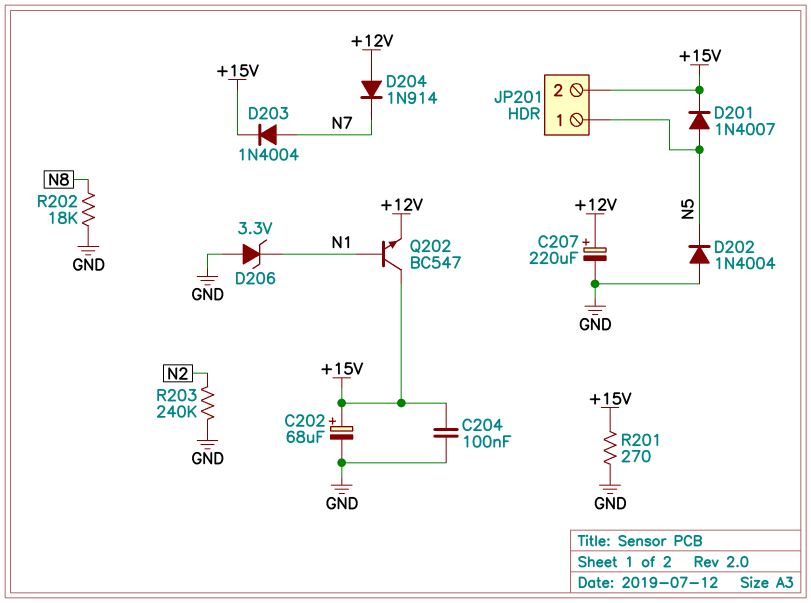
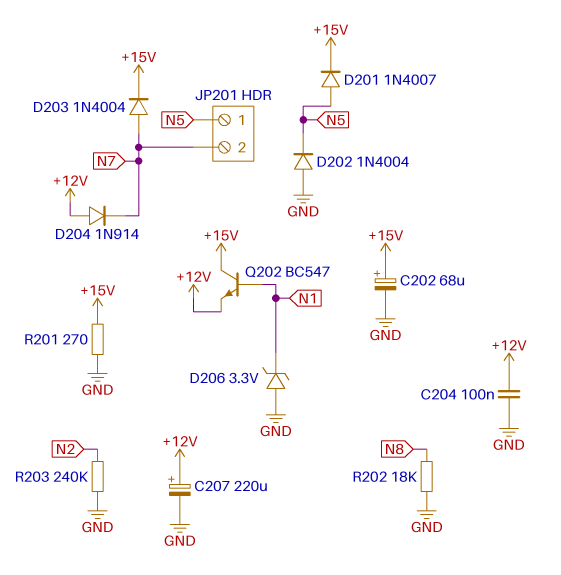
C204: 100nF (+15V, GND) -> 100nF (+12V, GND)
JP201 pin 2: +15V -> N7

